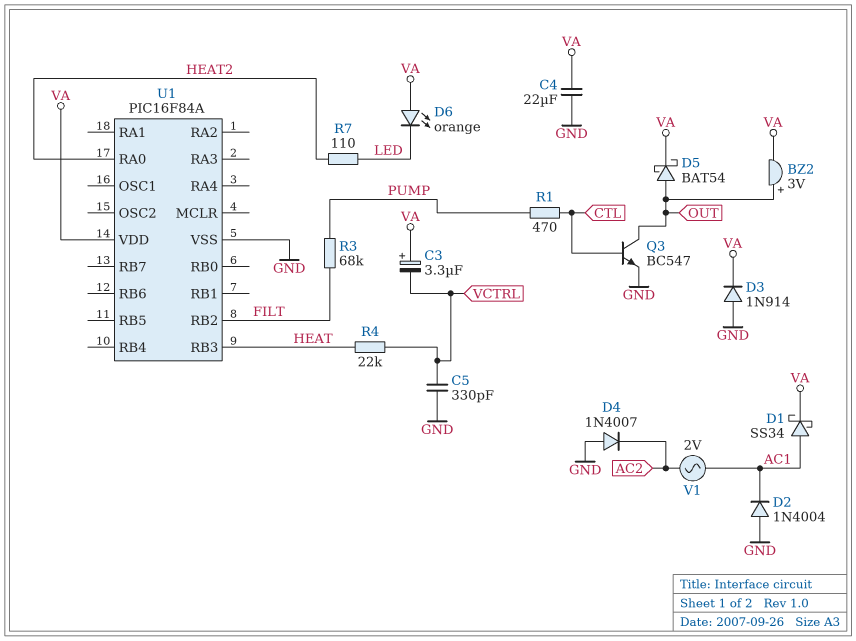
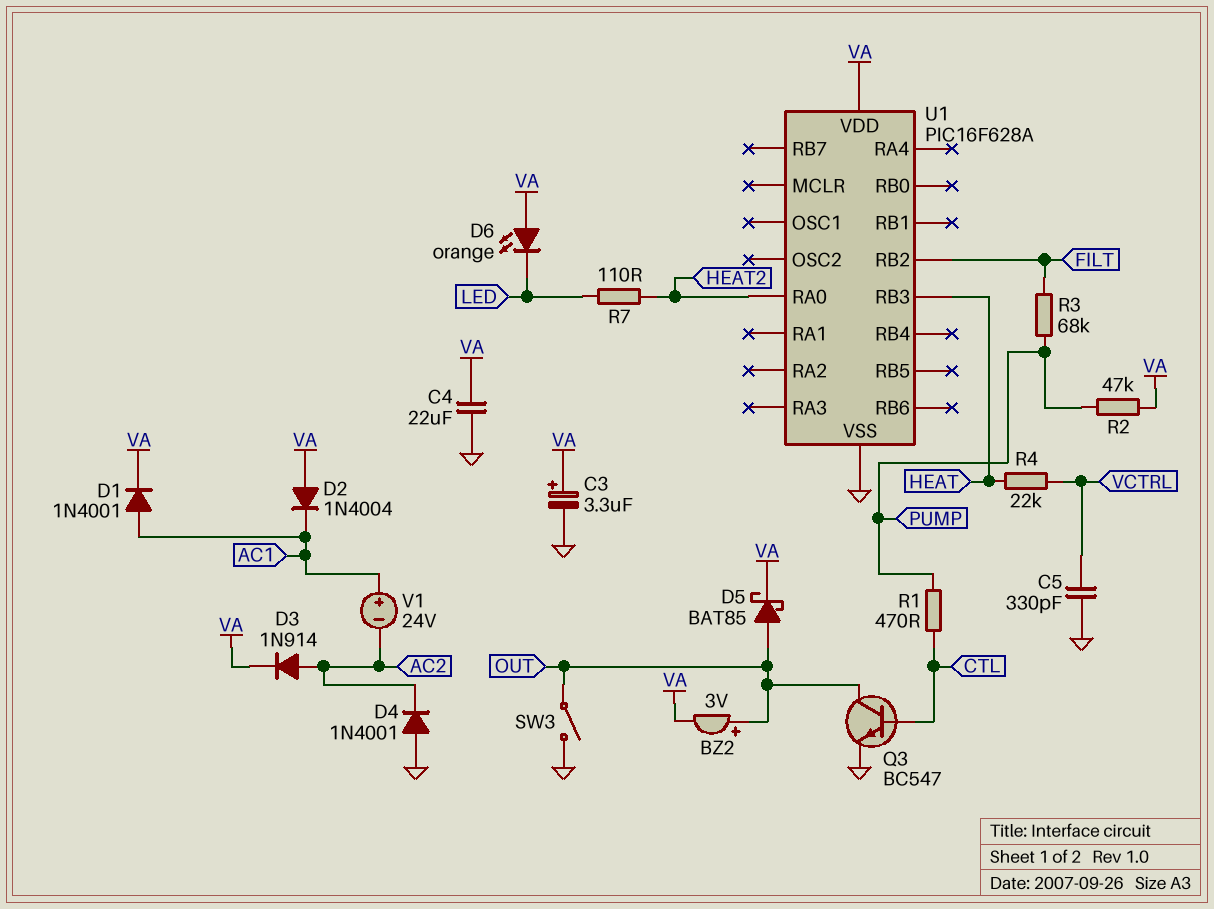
C3: 3.3uF (plus VA, minus VCTRL) -> 3.3uF (plus VA, minus GND)
D1: schottky SS34 (A AC1, K VA) -> diode 1N4001 (A AC1, K VA)
D2: diode 1N4004 (A GND, K AC1) -> diode 1N4004 (A VA, K AC1)
D3: diode 1N914 (A GND, K VA) -> diode 1N914 (A AC2, K VA)
D4: diode 1N4007 (A GND, K AC2) -> diode 1N4001 (A GND, K AC2)
D5: schottky BAT54 (A OUT, K VA) -> schottky BAT85 (A OUT, K VA)
R2: none -> 47k (PUMP, VA)
SW3: none -> switch (GND, OUT)
U1: PIC16F84A -> PIC16F628A
V1: AC 2V (AC1, AC2) -> 24V (plus AC1, minus AC2)

